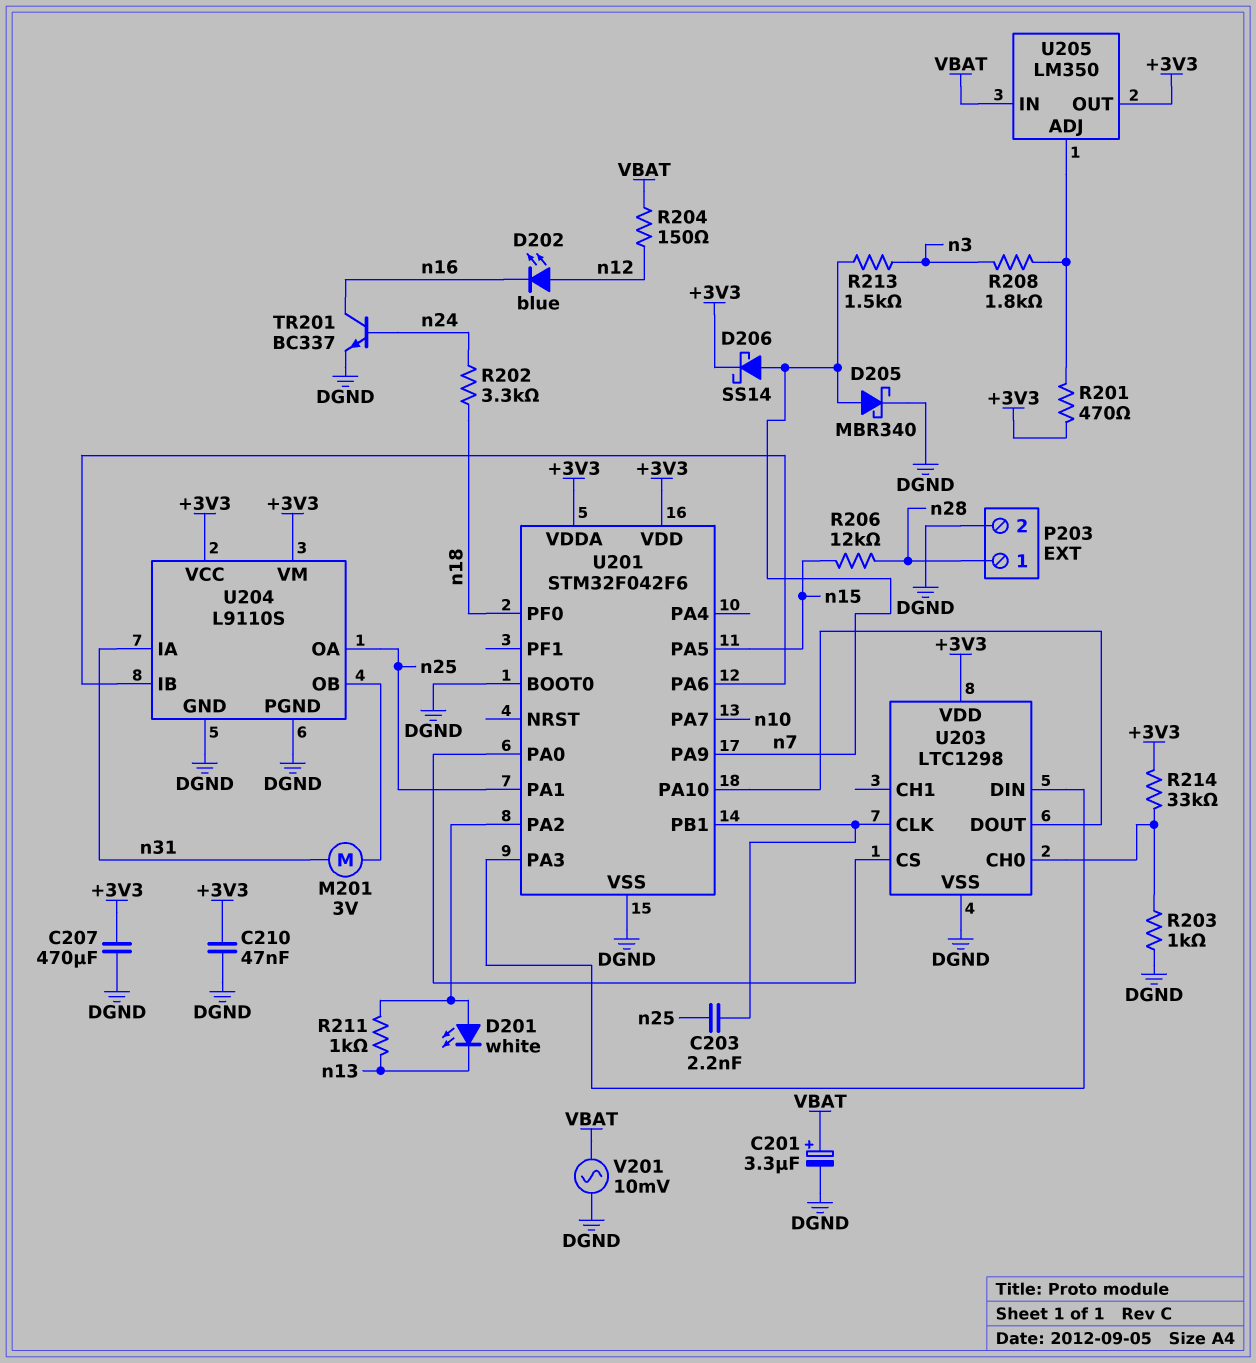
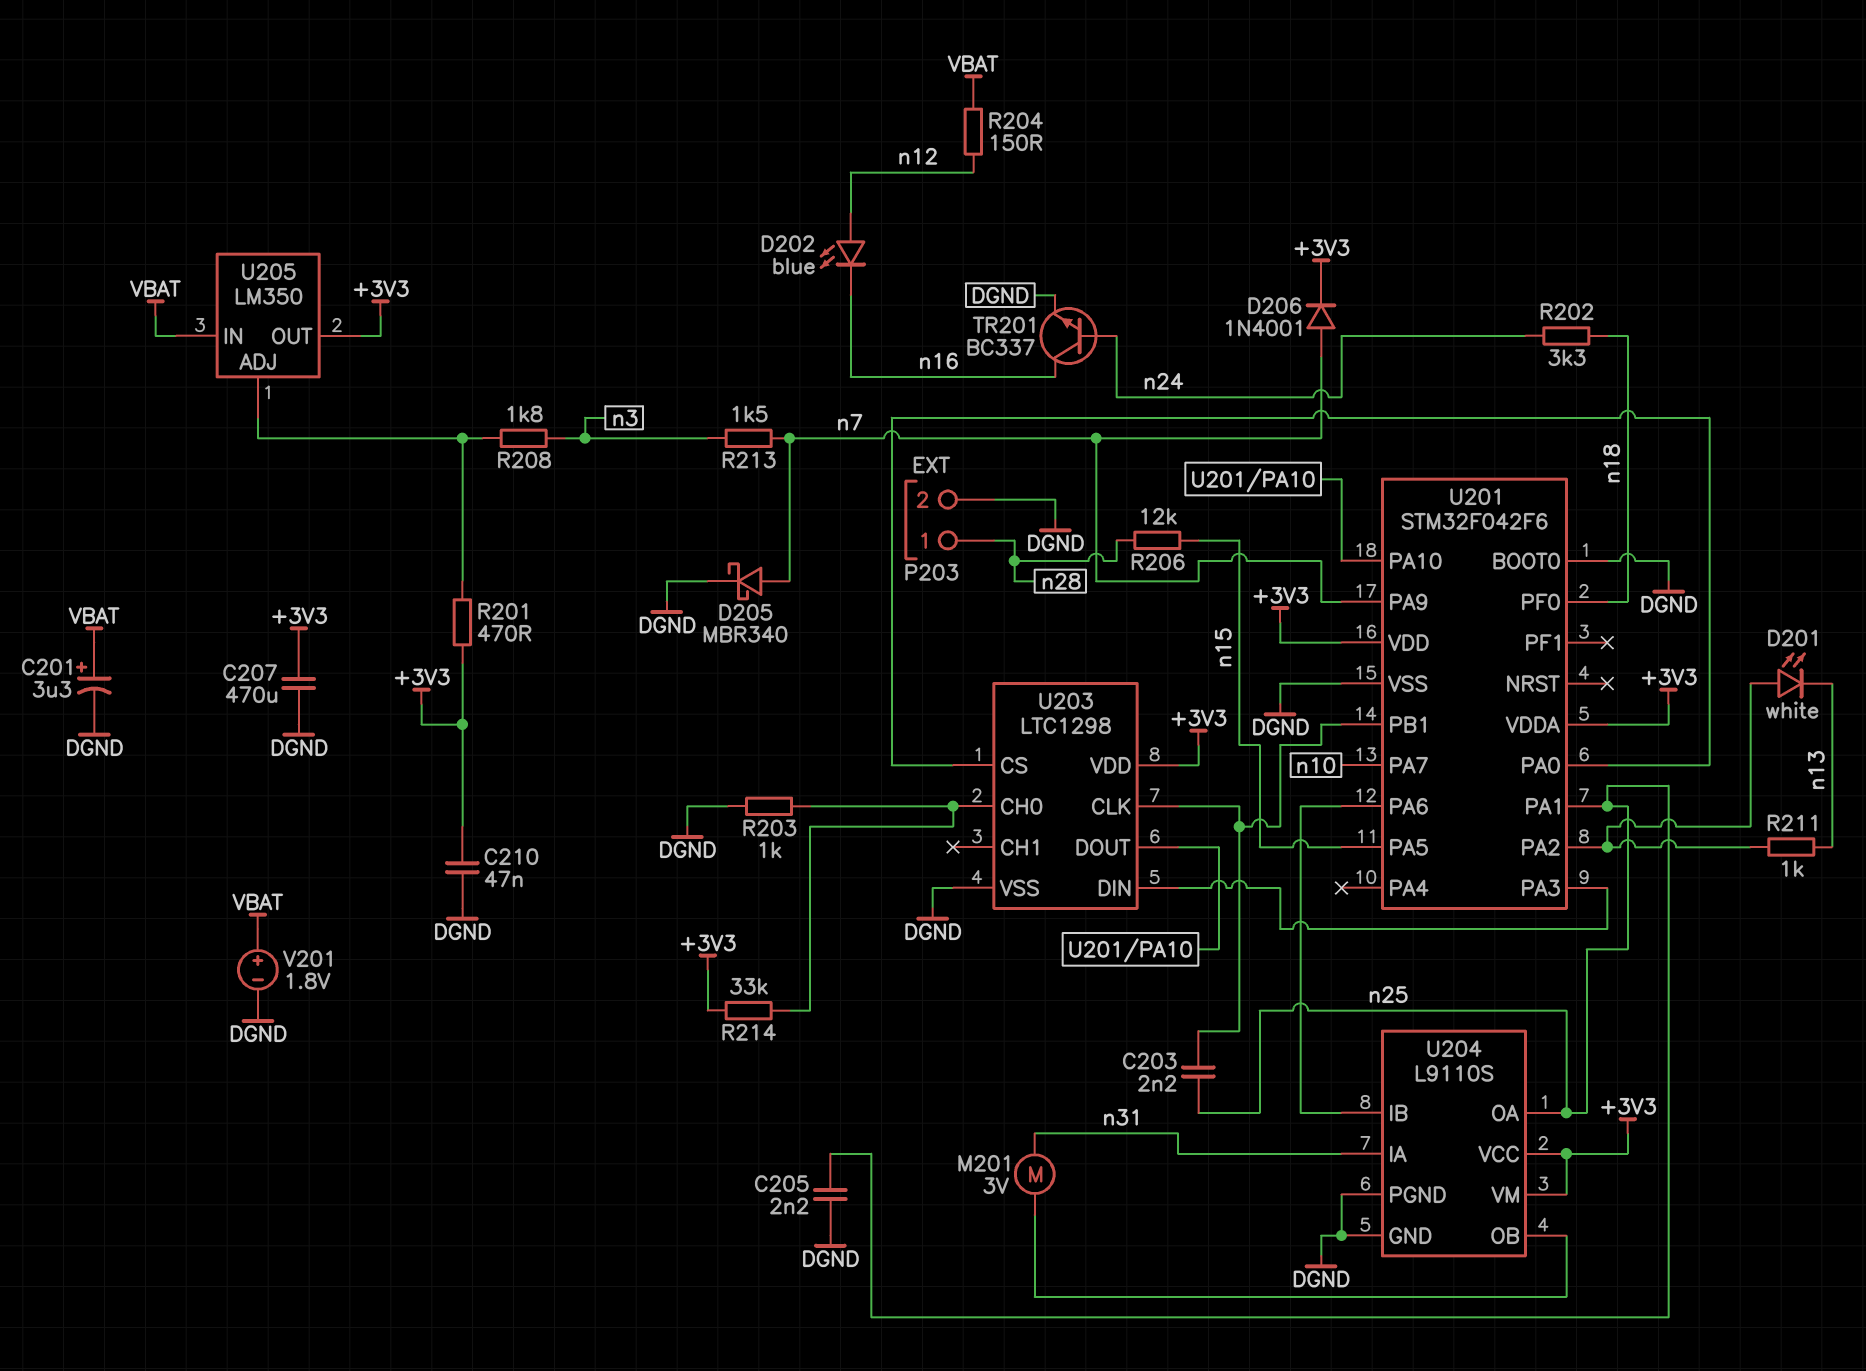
C205: none -> 2.2nF (DGND, n25)
D206: schottky SS14 (A n7, K +3V3) -> diode 1N4001 (A n7, K +3V3)
V201: AC 10mV (DGND, VBAT) -> 1.8V (plus VBAT, minus DGND)

